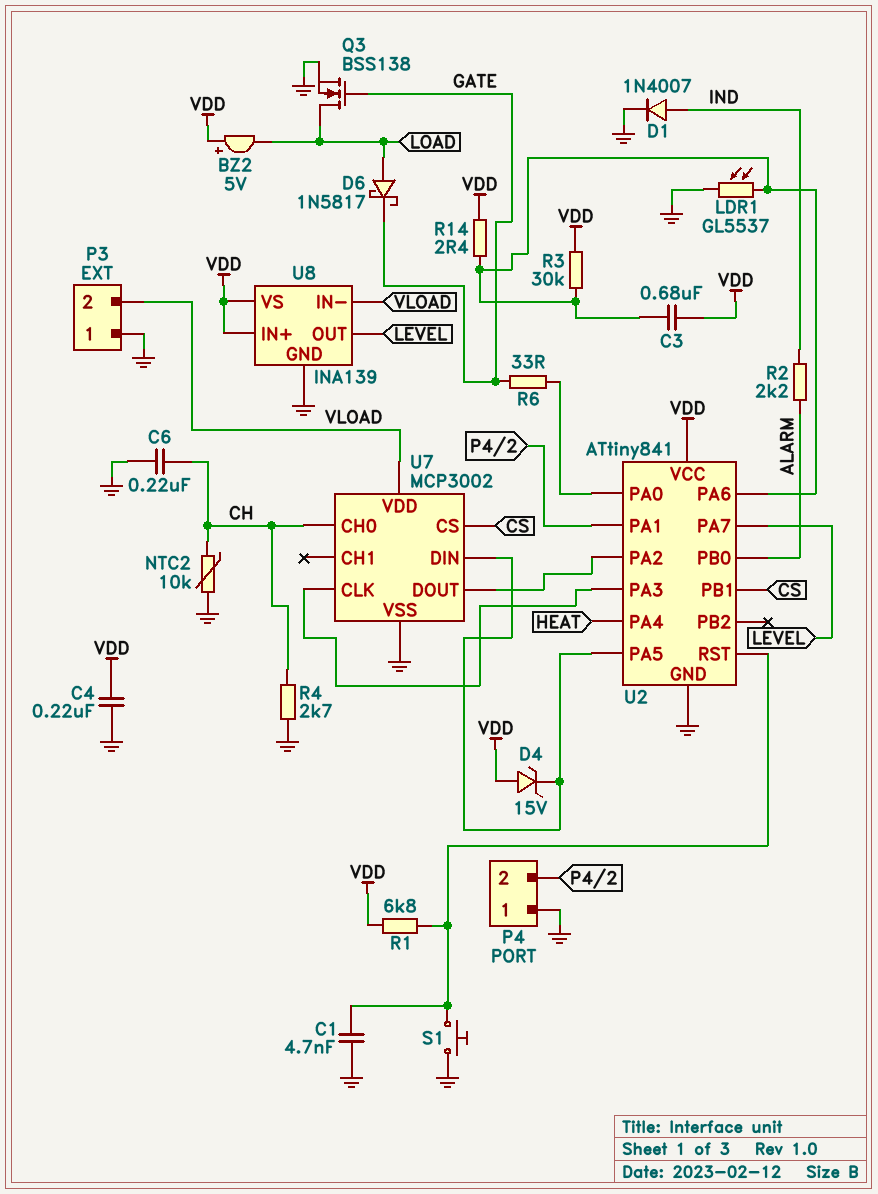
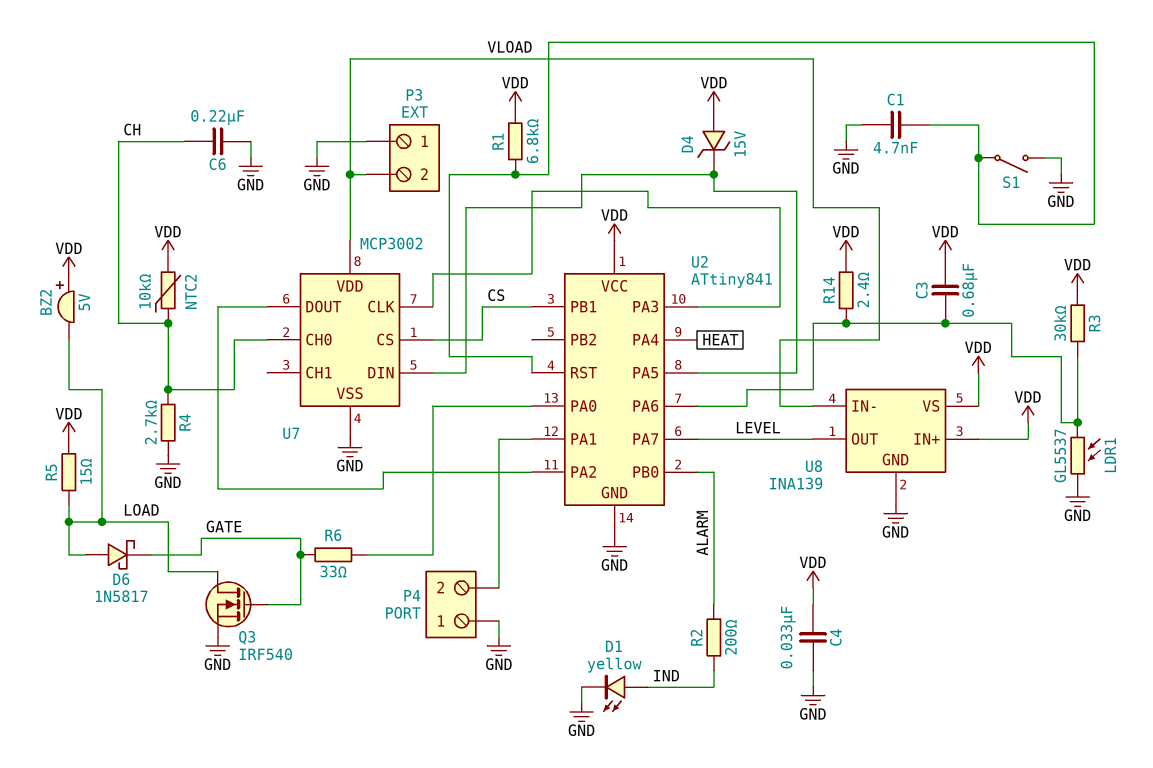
C4: 220nF (GND, VDD) -> 33nF (GND, VDD)
D1: diode 1N4007 (A IND, K GND) -> LED yellow (A IND, K GND)
NTC2: 10k (CH, GND) -> 10k (CH, VDD)
Q3: NMOS BSS138 (G GATE, D LOAD, S GND) -> NMOS IRF540 (G GATE, D LOAD, S GND)
R2: 2.2k (ALARM, IND) -> 200 (ALARM, IND)
R5: none -> 15 (LOAD, VDD)
S1: button (GND, U2/RST) -> switch (GND, U2/RST)

